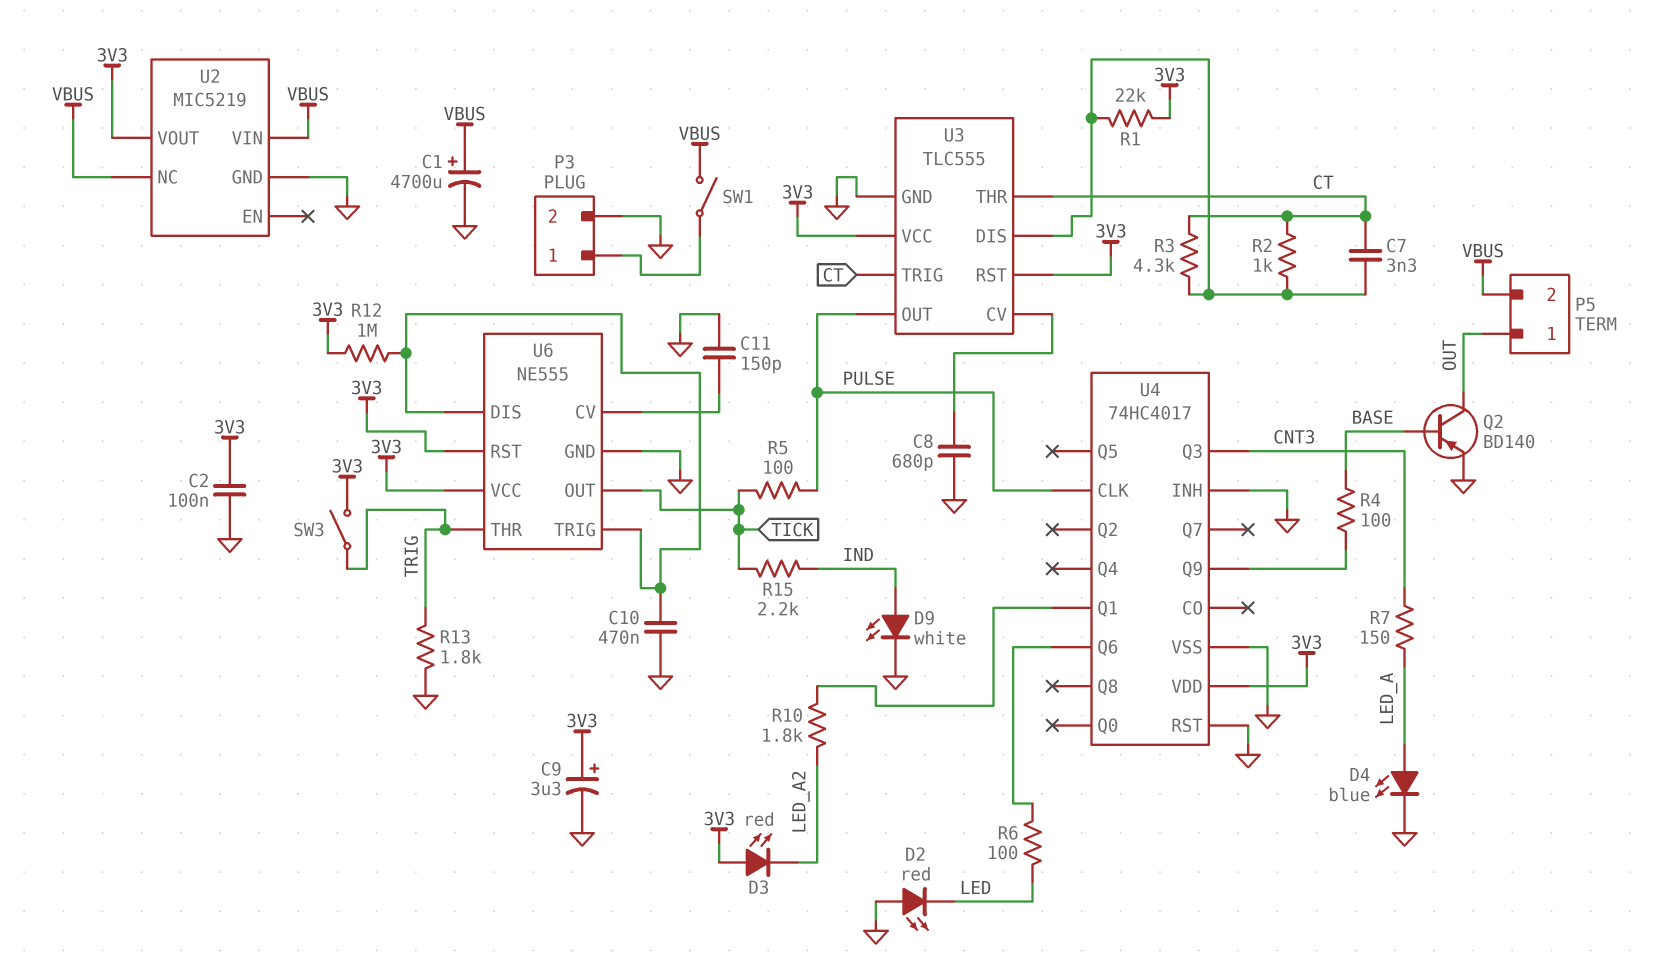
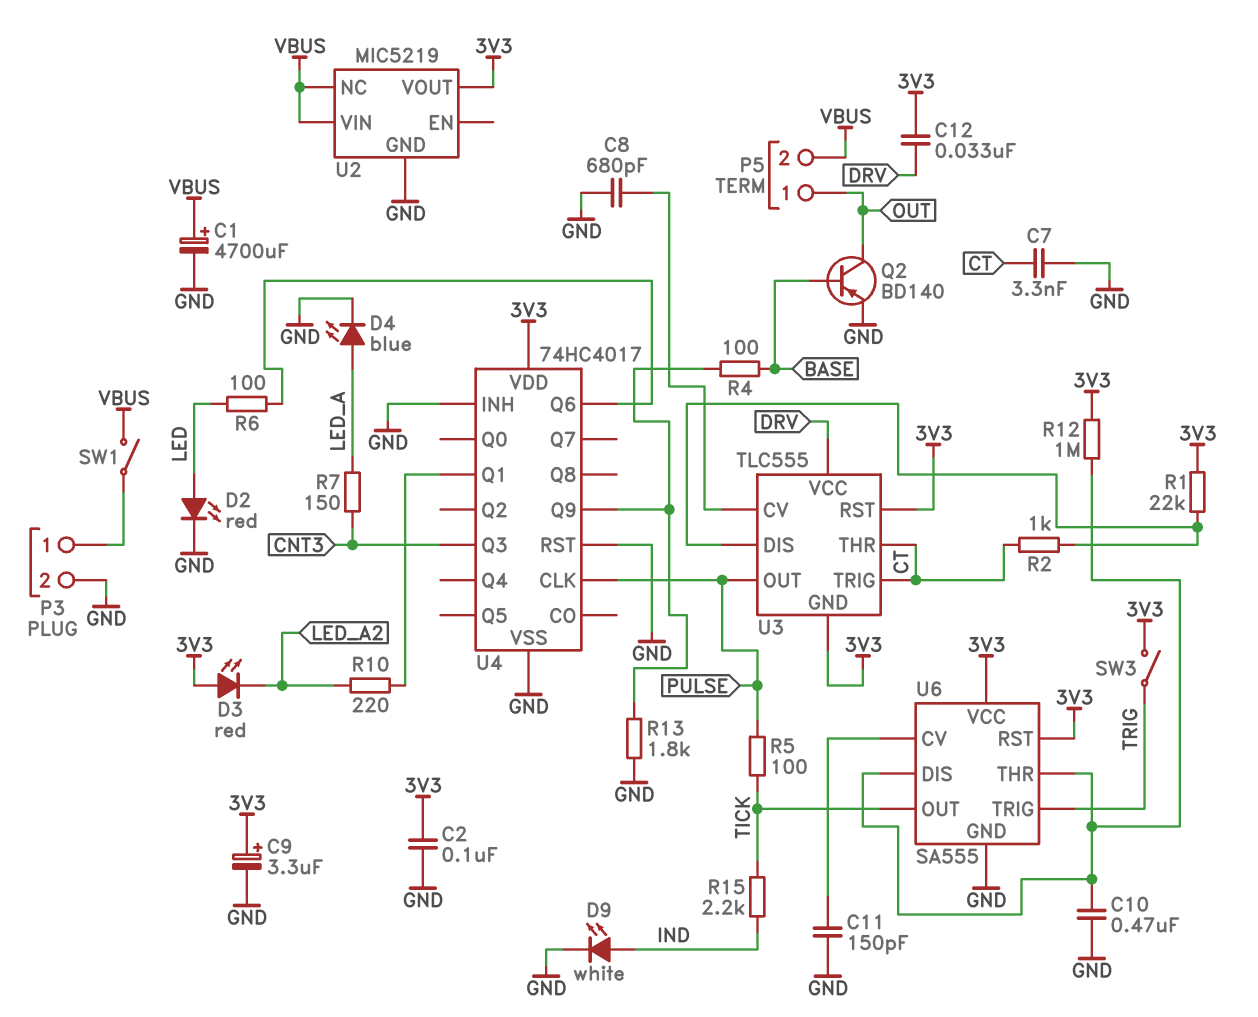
C7: 3.3nF (CT, U3/DIS) -> 3.3nF (CT, GND)
C12: none -> 33nF (3V3, DRV)
D2: LED red (A GND, K LED) -> LED red (A LED, K GND)
R3: 4.3k (CT, U3/DIS) -> none
R10: 1.8k (LED_A2, U4/Q1) -> 220 (LED_A2, U4/Q1)
R13: 1.8k (GND, TRIG) -> 1.8k (GND, U4/Q9)
U3 pin GND: GND -> 3V3
U3 pin VCC: 3V3 -> DRV
U6: NE555 -> SA555
U6 pin THR: TRIG -> U6/DIS
U6 pin TRIG: U6/DIS -> TRIG

